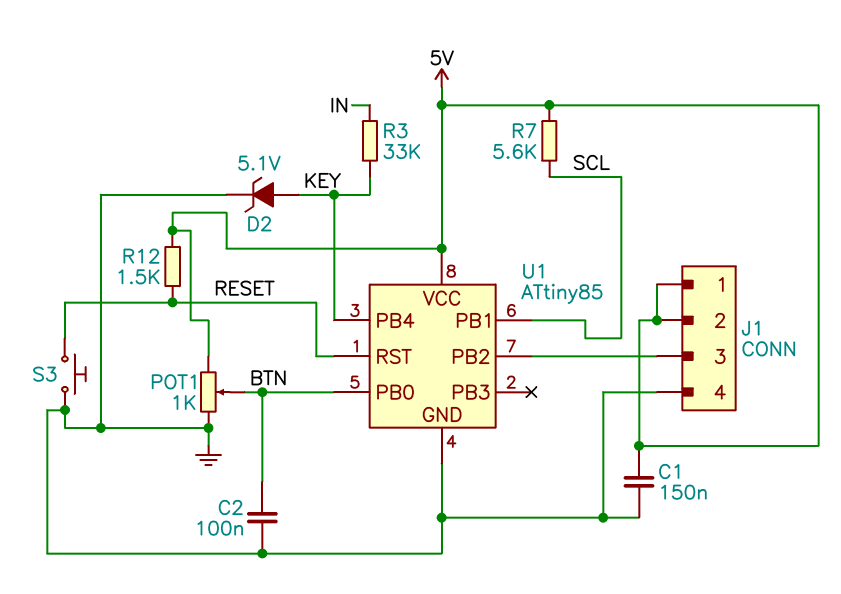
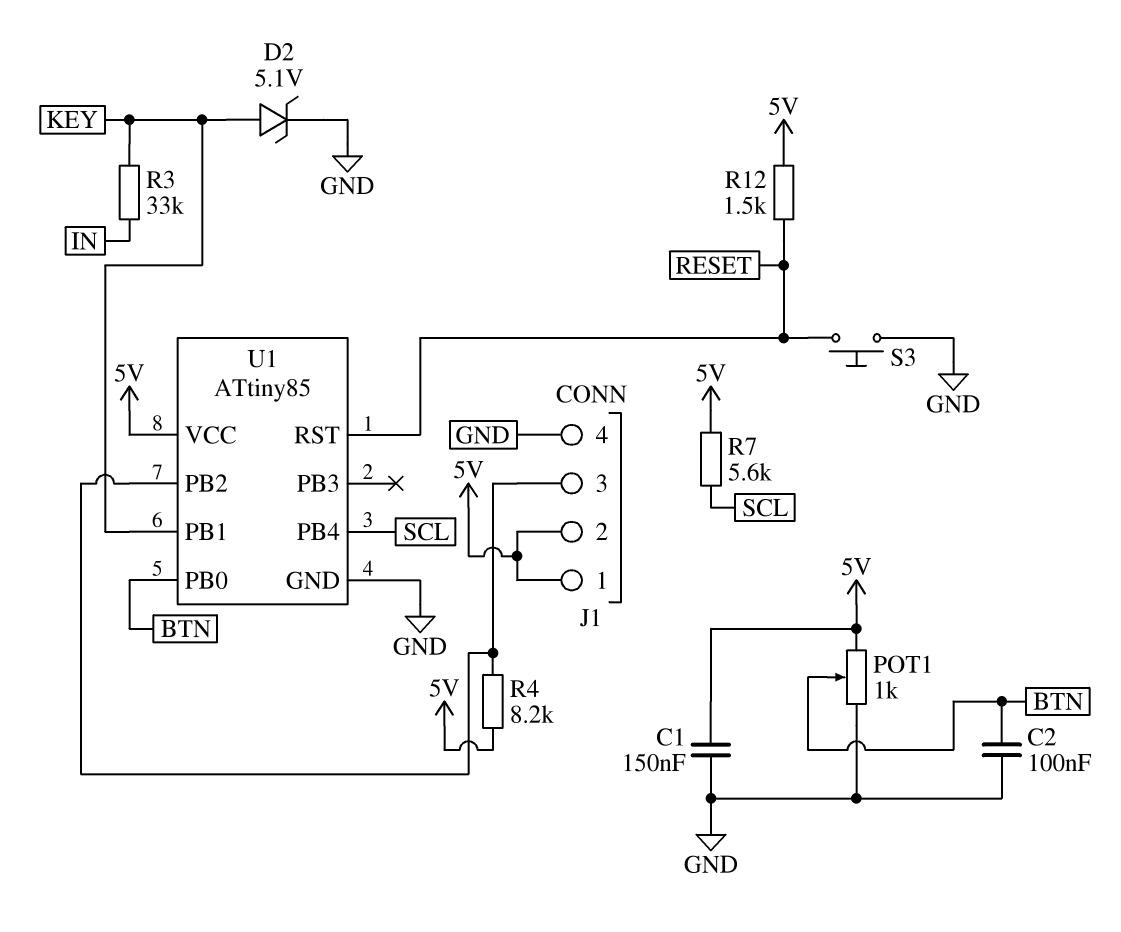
R4: none -> 8.2k (5V, J1/3)
U1 pin PB1: SCL -> KEY
U1 pin PB4: KEY -> SCL

